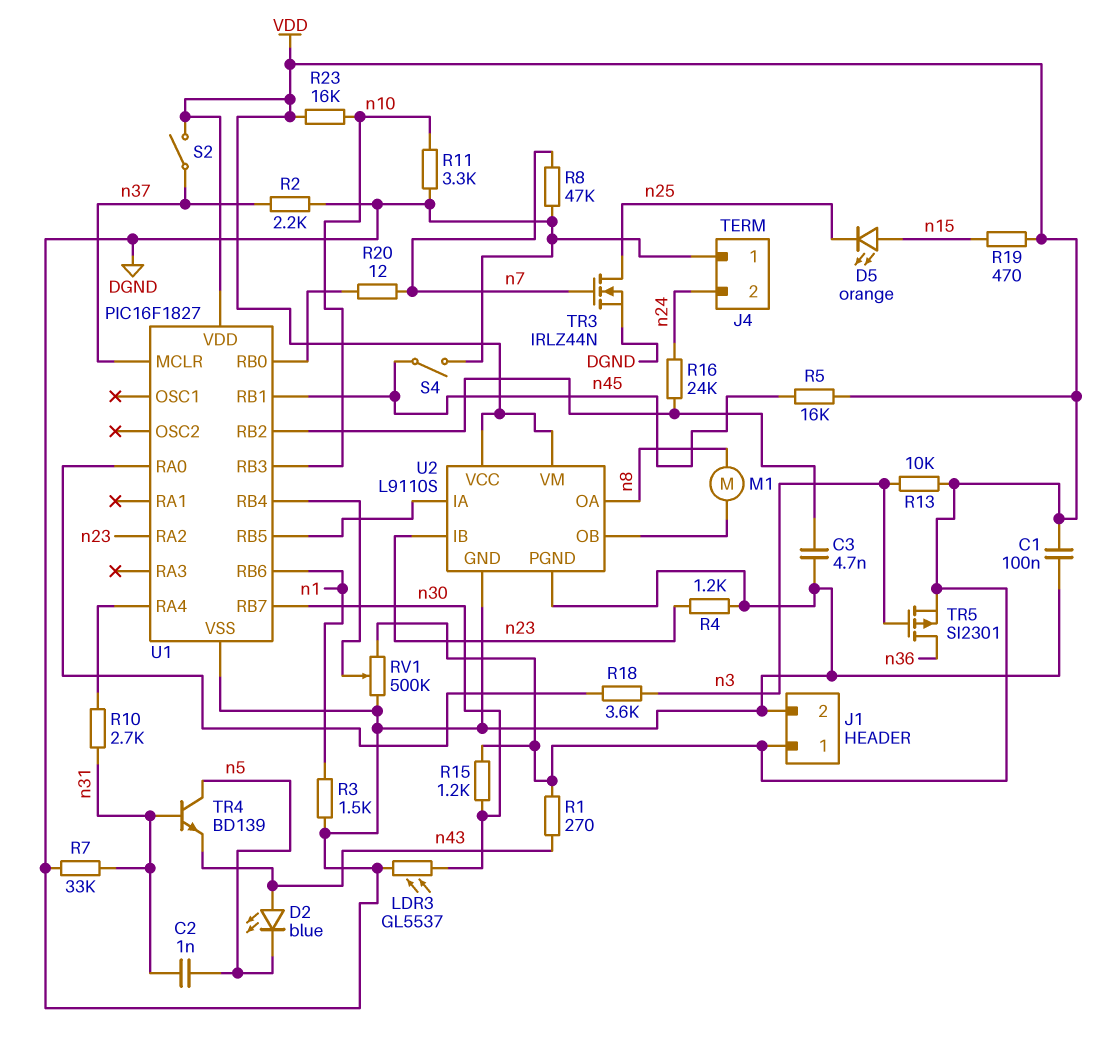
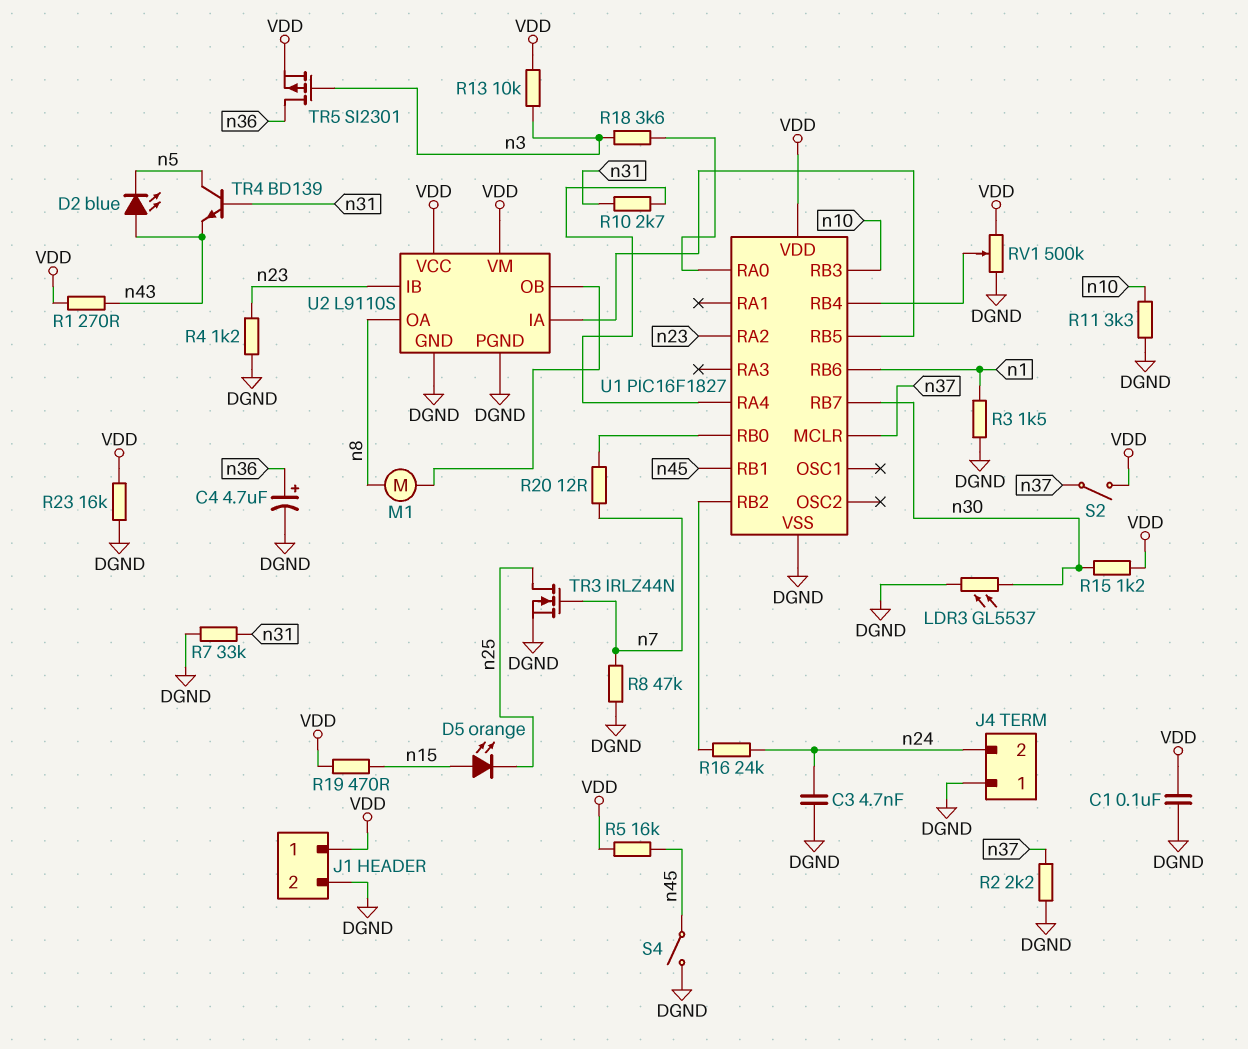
C2: 1nF (n5, n31) -> none
C3: 4.7nF (DGND, U1/RB2) -> 4.7nF (DGND, n24)
C4: none -> 4.7uF (plus n36, minus DGND)
R23: 16k (VDD, n10) -> 16k (DGND, VDD)

